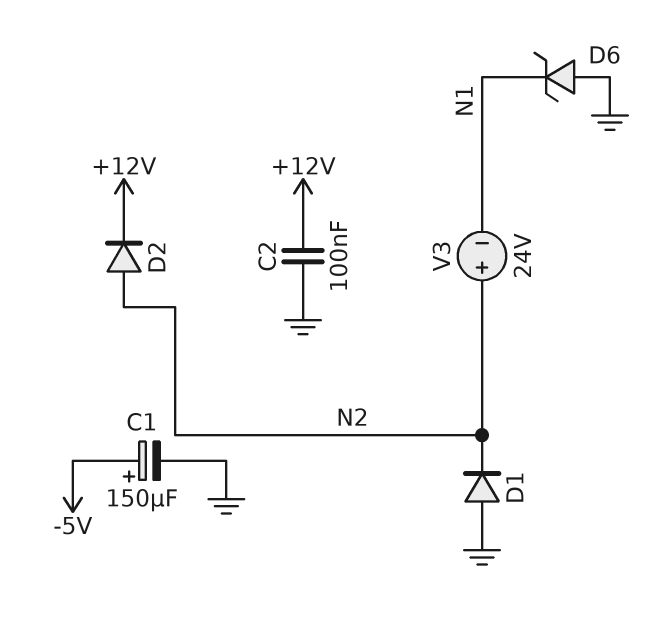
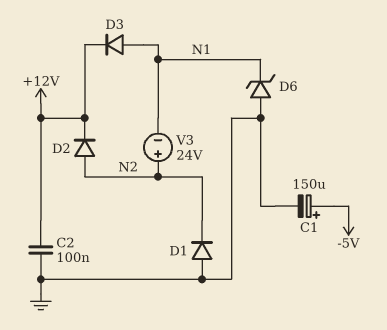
D3: none -> diode (A N1, K +12V)

